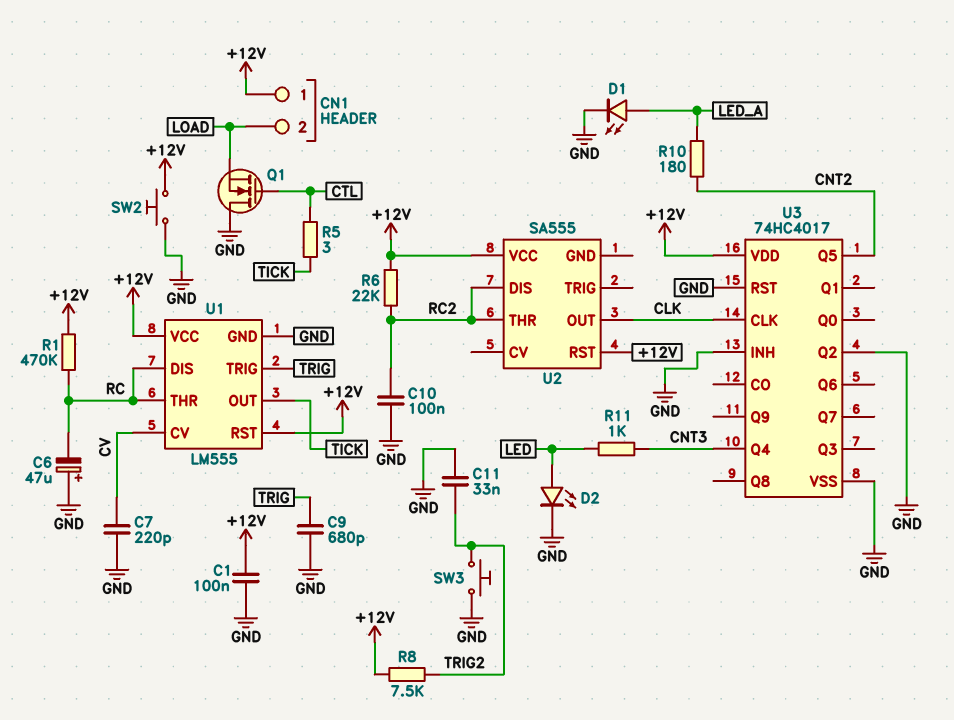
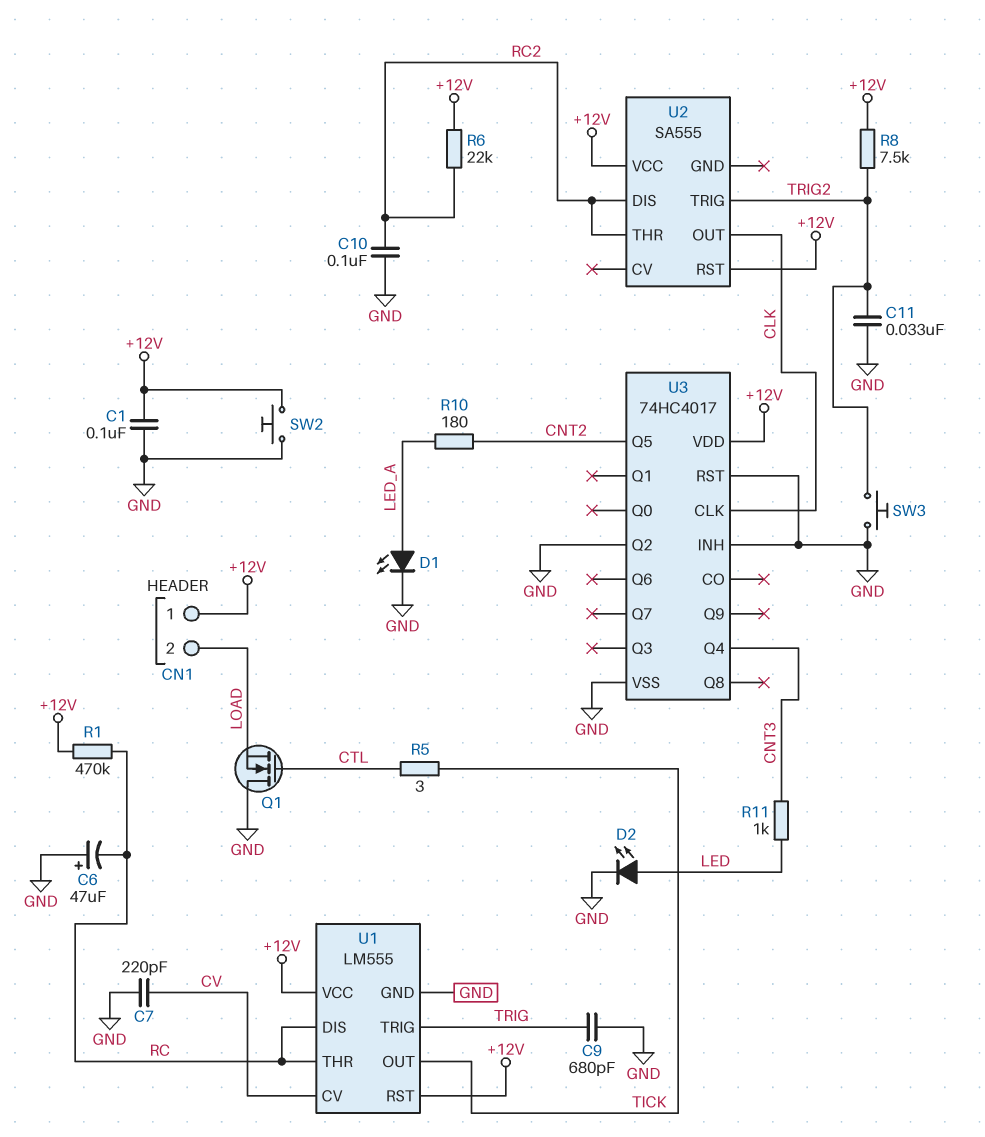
U2 pin TRIG: none -> TRIG2

